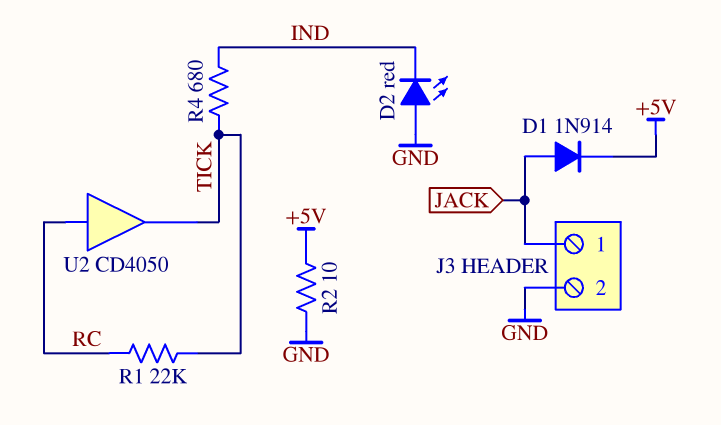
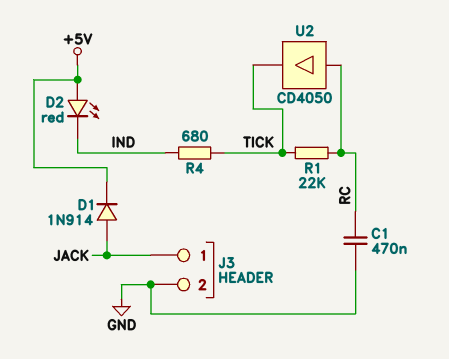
C1: none -> 470nF (GND, RC)
D2: LED red (A GND, K IND) -> LED red (A +5V, K IND)
R2: 10 (+5V, GND) -> none

